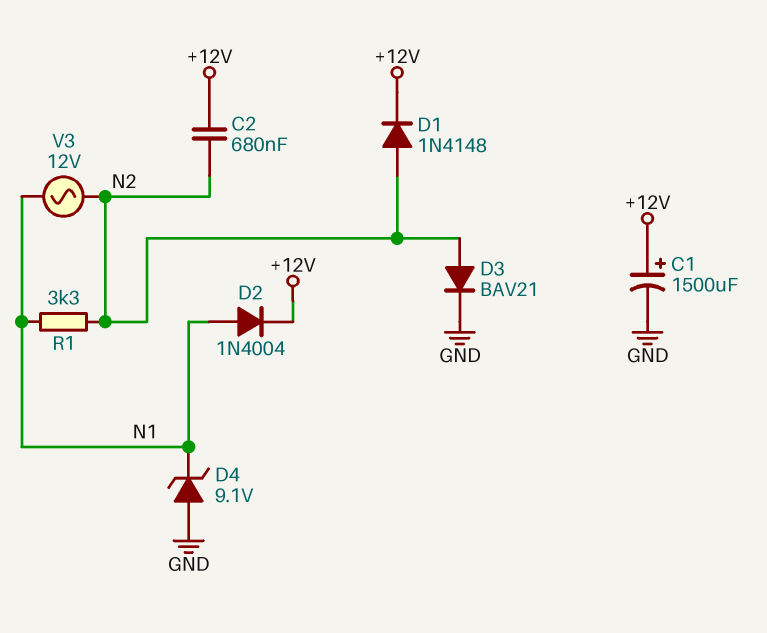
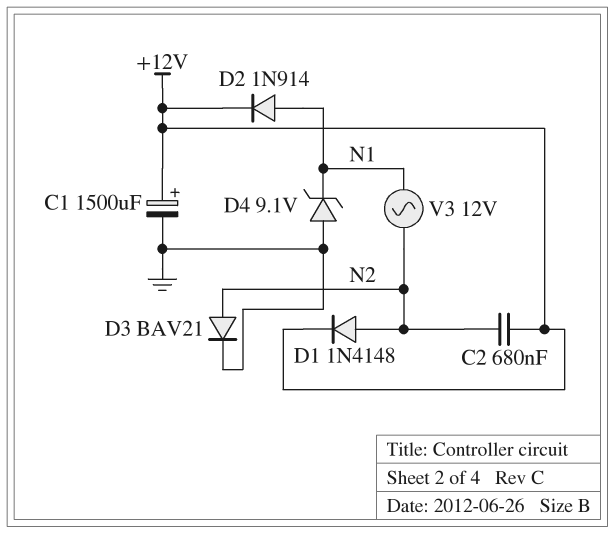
D2: diode 1N4004 (A N1, K +12V) -> diode 1N914 (A N1, K +12V)
R1: 3.3k (N1, N2) -> none

